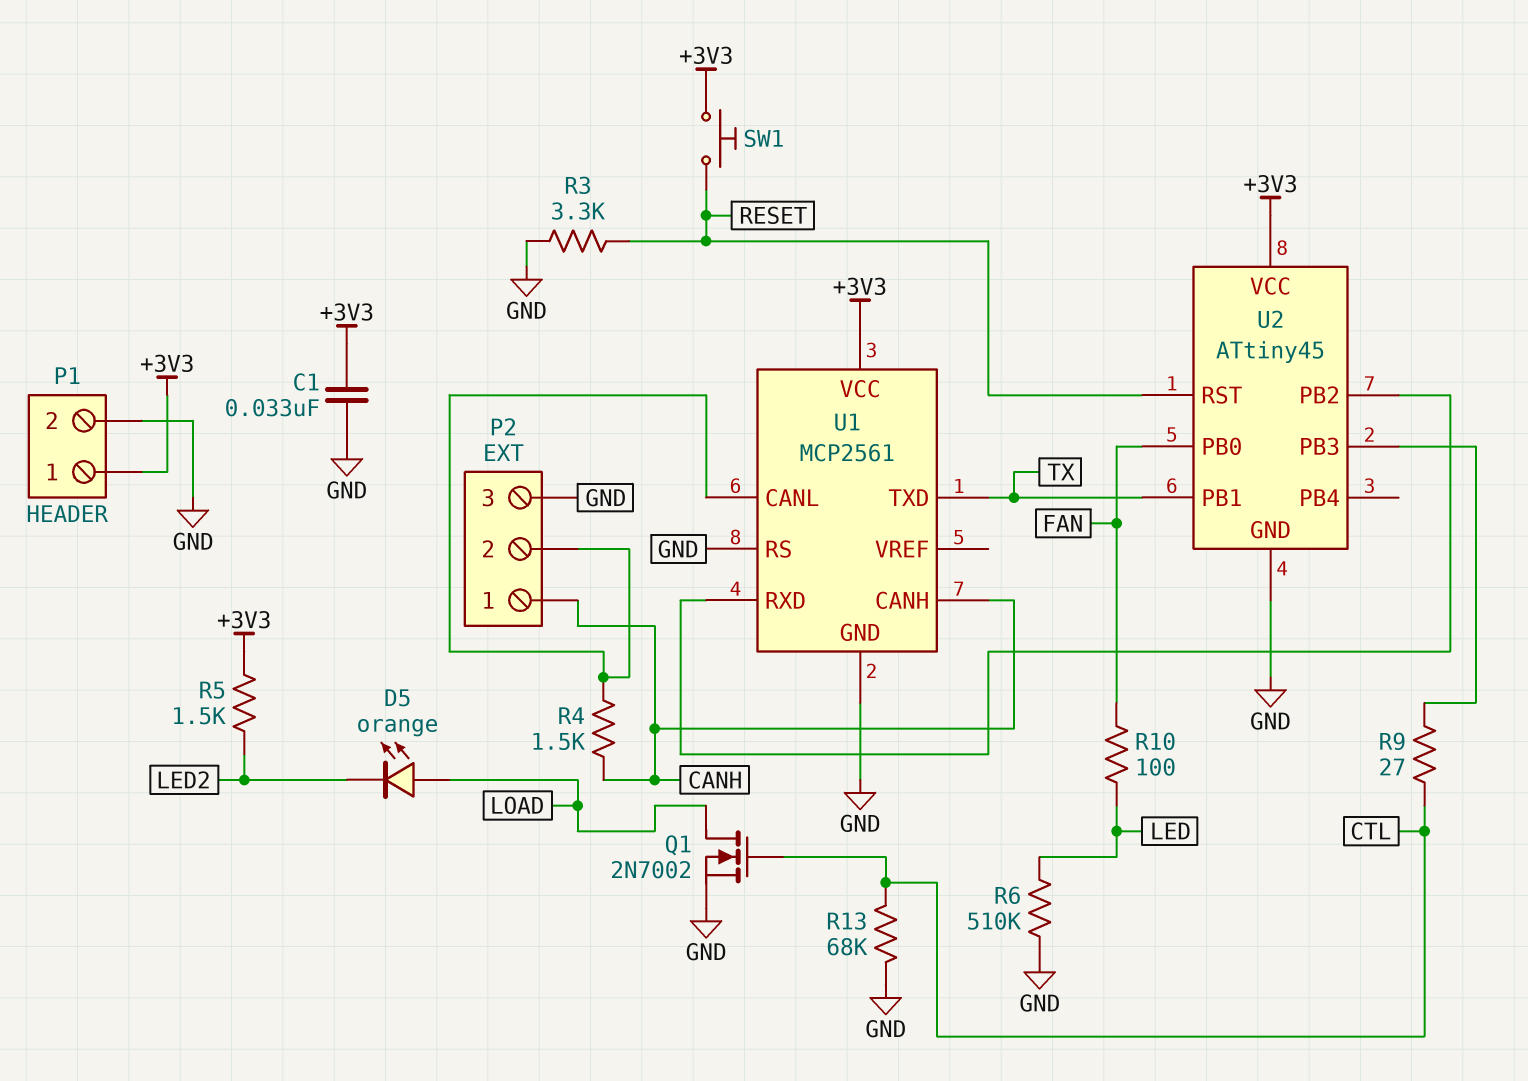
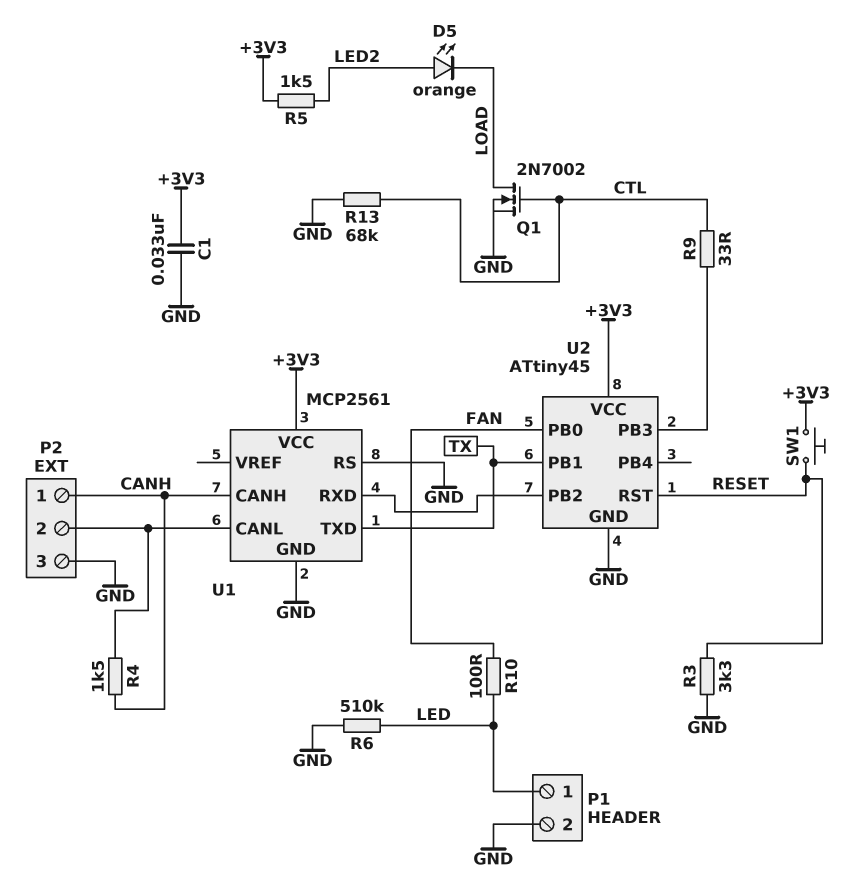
D5: LED orange (A LOAD, K LED2) -> LED orange (A LED2, K LOAD)
P1 pin 1: +3V3 -> LED
R9: 27 (CTL, U2/PB3) -> 33 (CTL, U2/PB3)

